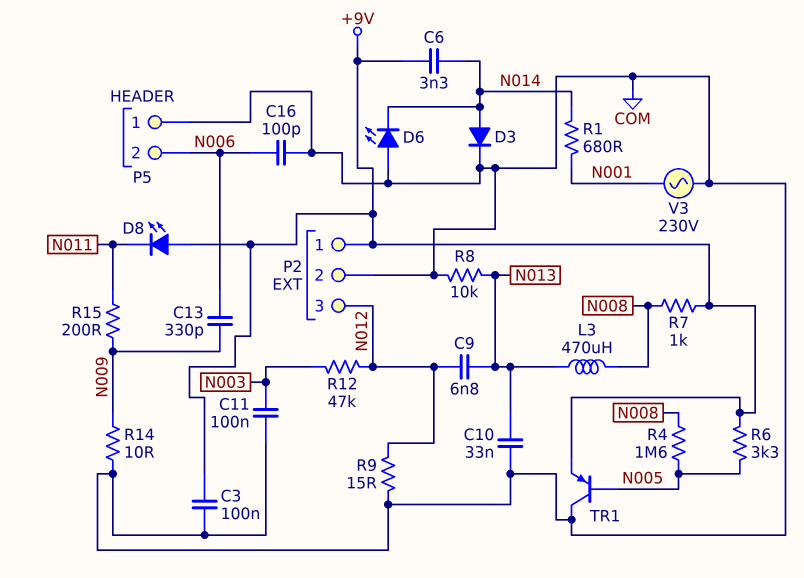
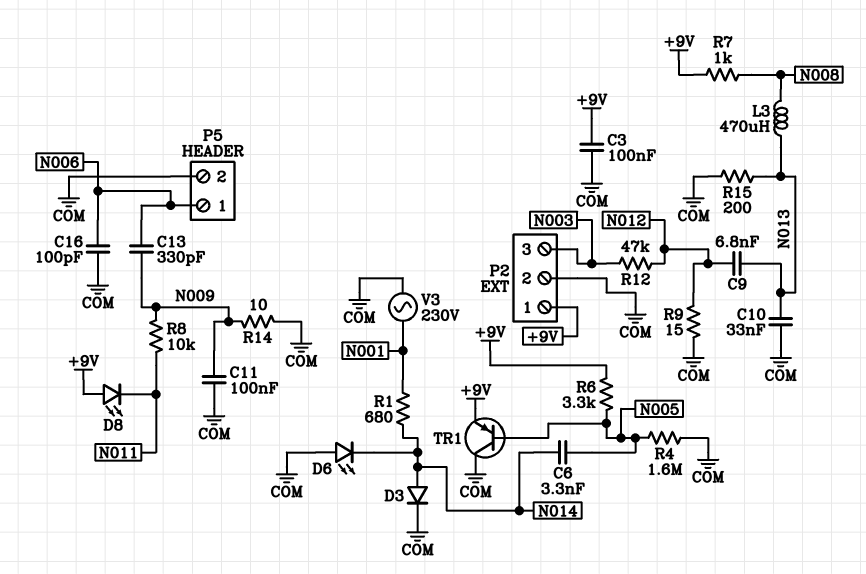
C6: 3.3nF (+9V, N014) -> 3.3nF (N005, N014)
C11: 100nF (COM, N003) -> 100nF (COM, N009)
P2 pin 3: N012 -> N003
P5 pin 1: COM -> N006
P5 pin 2: N006 -> COM
R4: 1.6M (N005, N008) -> 1.6M (COM, N005)
R8: 10k (COM, N013) -> 10k (N009, N011)
R15: 200 (N009, N011) -> 200 (COM, N013)

